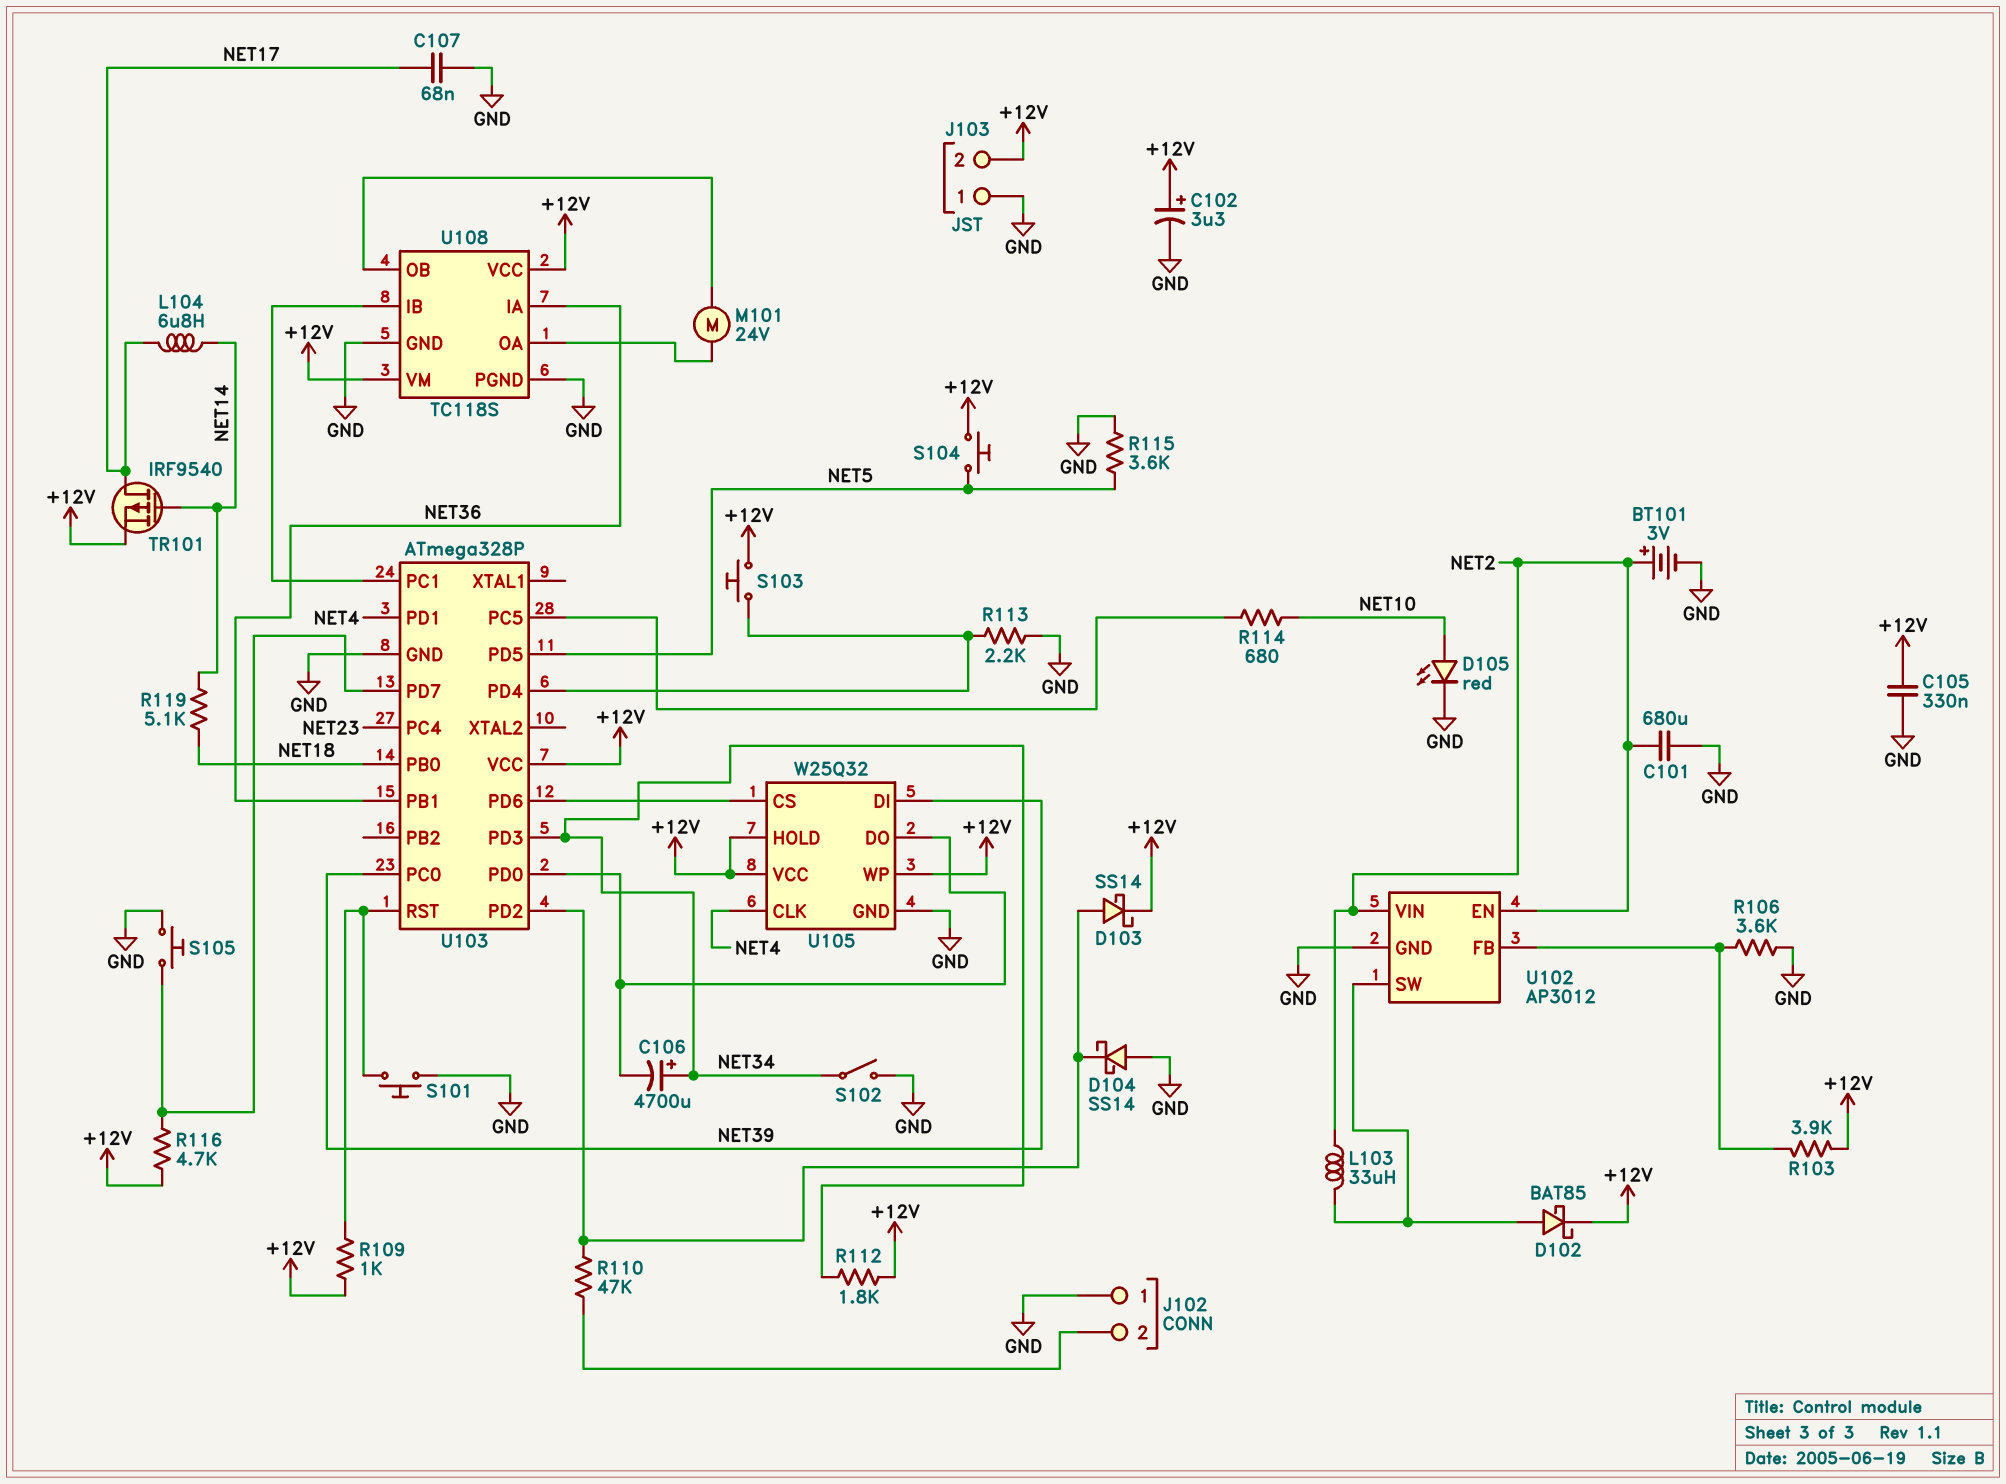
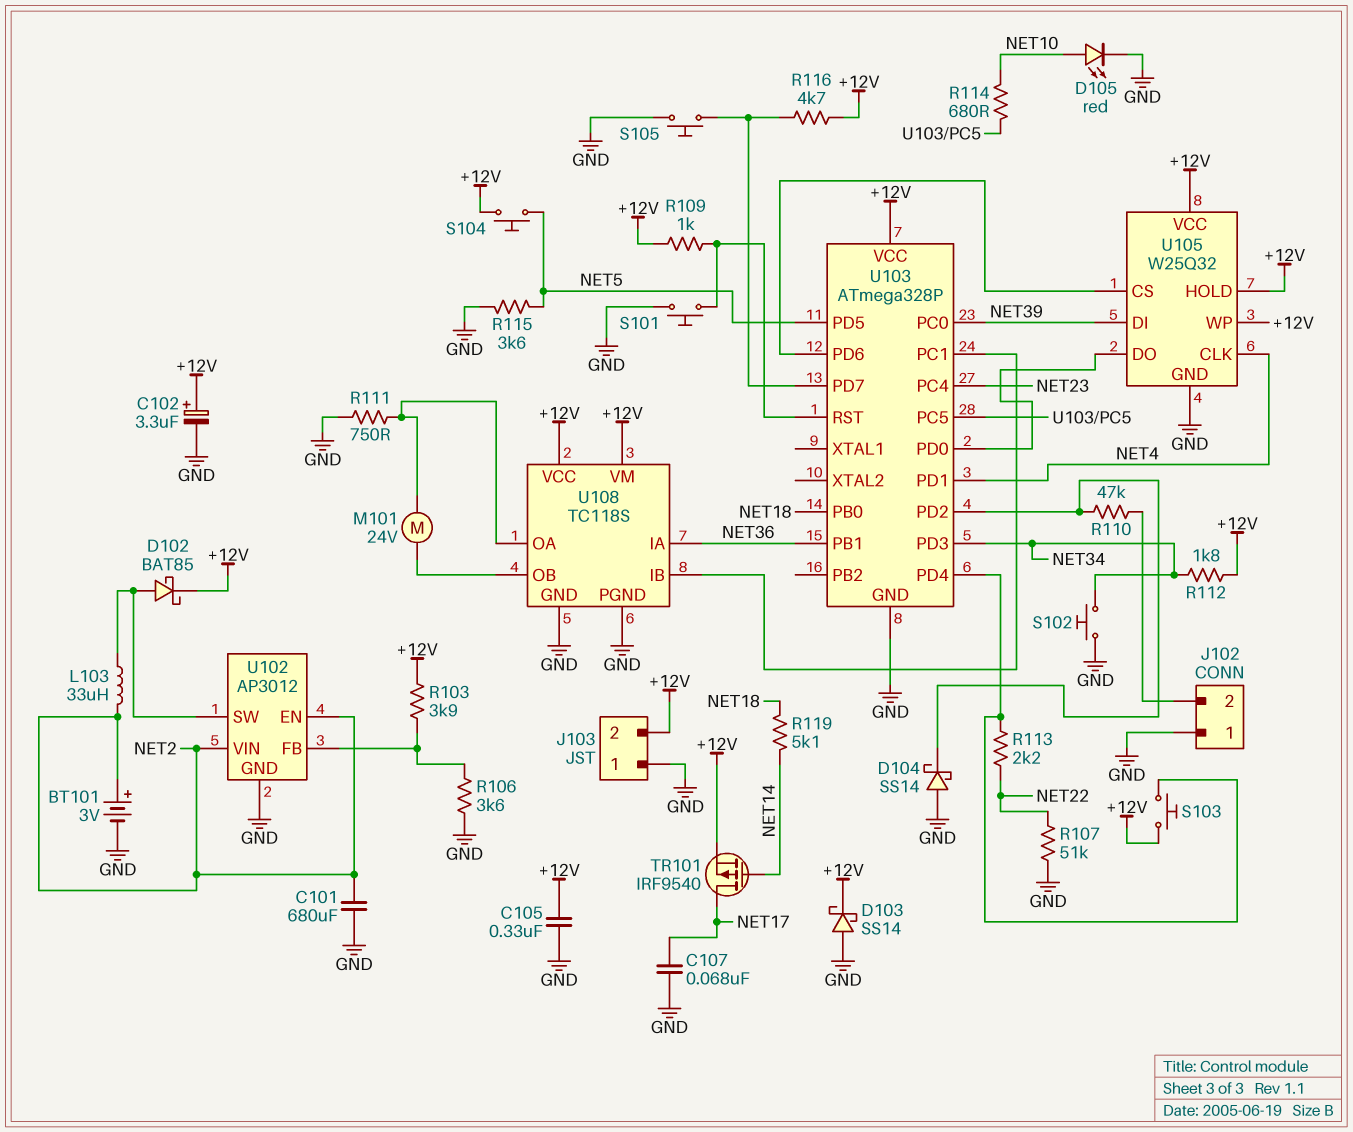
C106: 4700uF (plus NET34, minus U103/PD0) -> none
D103: schottky SS14 (A U103/PD2, K +12V) -> schottky SS14 (A GND, K +12V)
L104: 6.8uH (NET14, NET17) -> none
R107: none -> 51k (GND, NET22)
R111: none -> 750 (GND, U108/OA)
R113: 2.2k (GND, U103/PD4) -> 2.2k (NET22, U103/PD4)
S102: switch (GND, NET34) -> button (GND, NET34)

